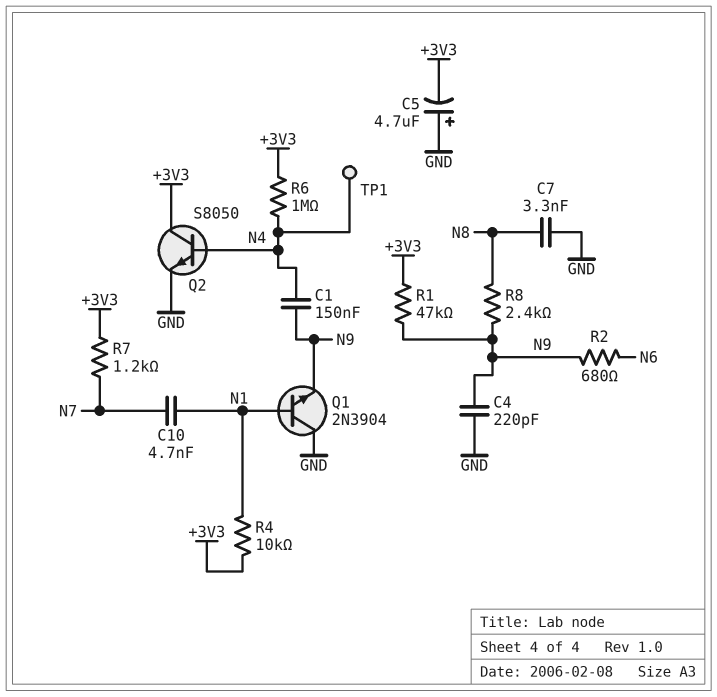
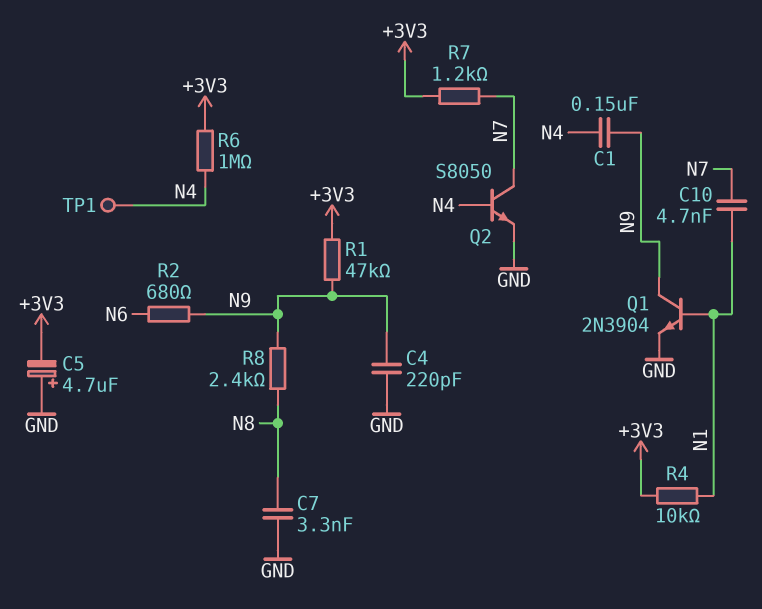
Q1: NPN 2N3904 (B N1, C GND, E N9) -> NPN 2N3904 (B N1, C N9, E GND)
Q2: NPN S8050 (B N4, C +3V3, E GND) -> NPN S8050 (B N4, C N7, E GND)

